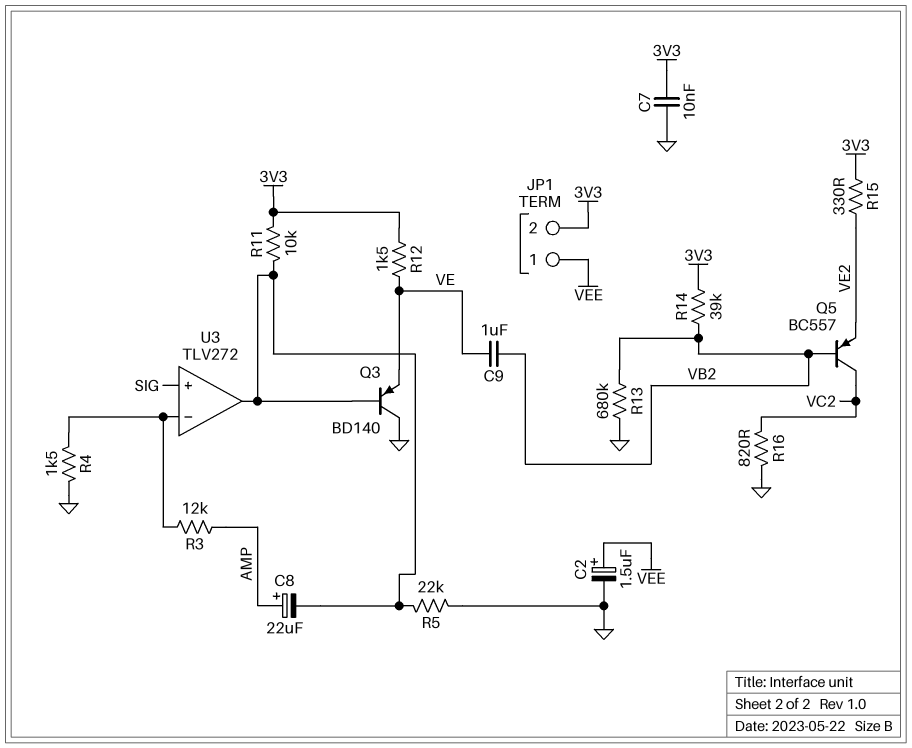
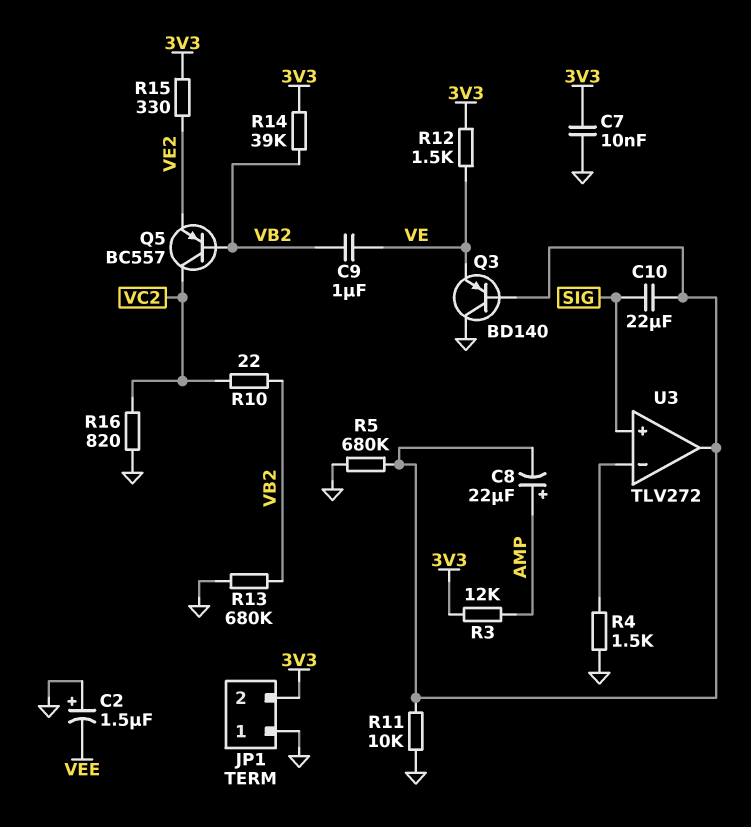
C2: 1.5uF (plus VEE, minus GND) -> 1.5uF (plus GND, minus VEE)
C10: none -> 22uF (SIG, U3/out)
JP1 pin 1: VEE -> GND
R3: 12k (AMP, U3/in-) -> 12k (3V3, AMP)
R5: 22k (GND, U3/out) -> 680k (GND, U3/out)
R10: none -> 22 (VB2, VC2)
R11: 10k (3V3, U3/out) -> 10k (GND, U3/out)

